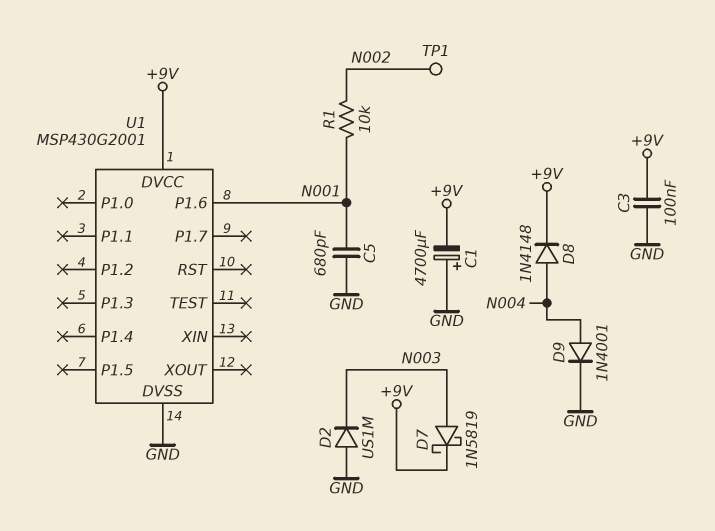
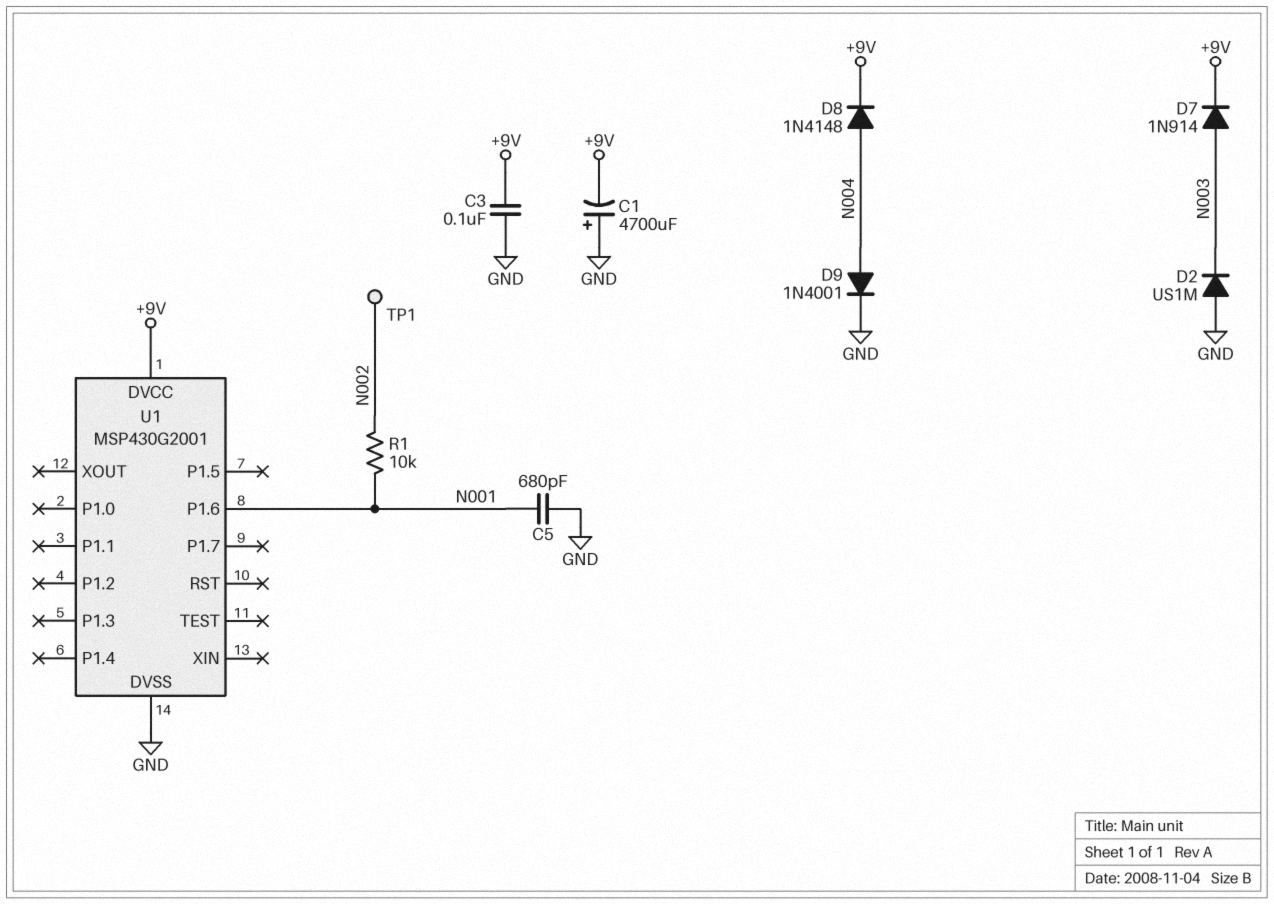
D7: schottky 1N5819 (A N003, K +9V) -> diode 1N914 (A N003, K +9V)

